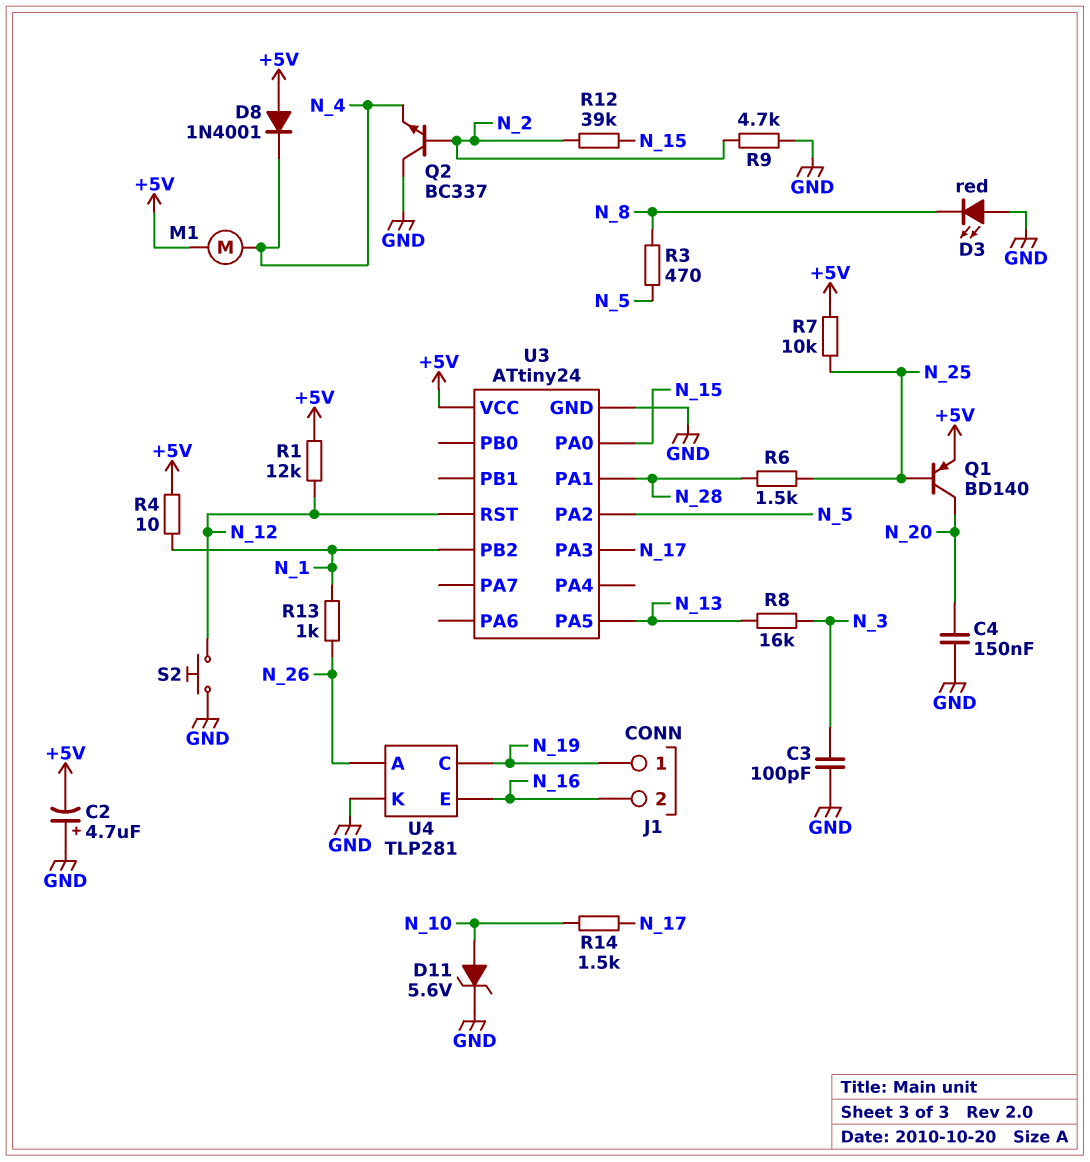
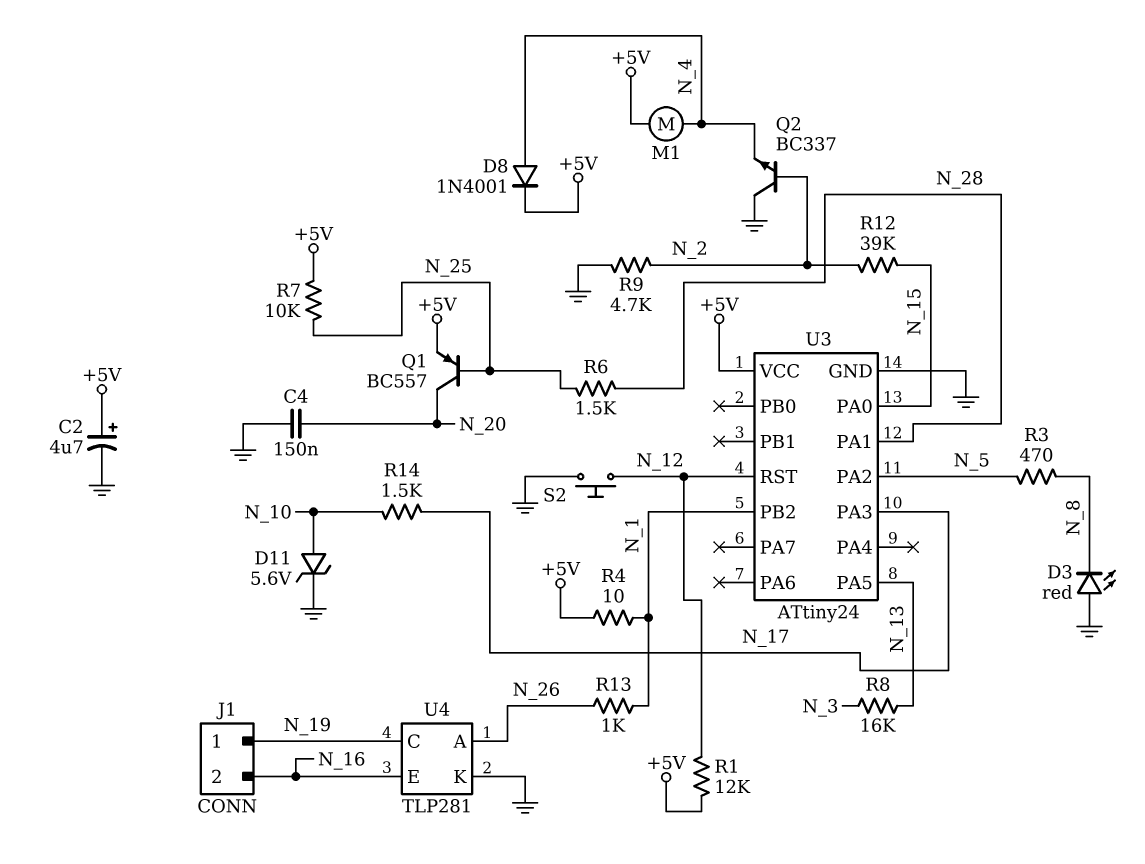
C2: 4.7uF (plus GND, minus +5V) -> 4.7uF (plus +5V, minus GND)
C3: 100pF (GND, N_3) -> none
D8: diode 1N4001 (A +5V, K N_4) -> diode 1N4001 (A N_4, K +5V)
Q1: PNP BD140 (B N_25, C N_20, E +5V) -> PNP BC557 (B N_25, C N_20, E +5V)

